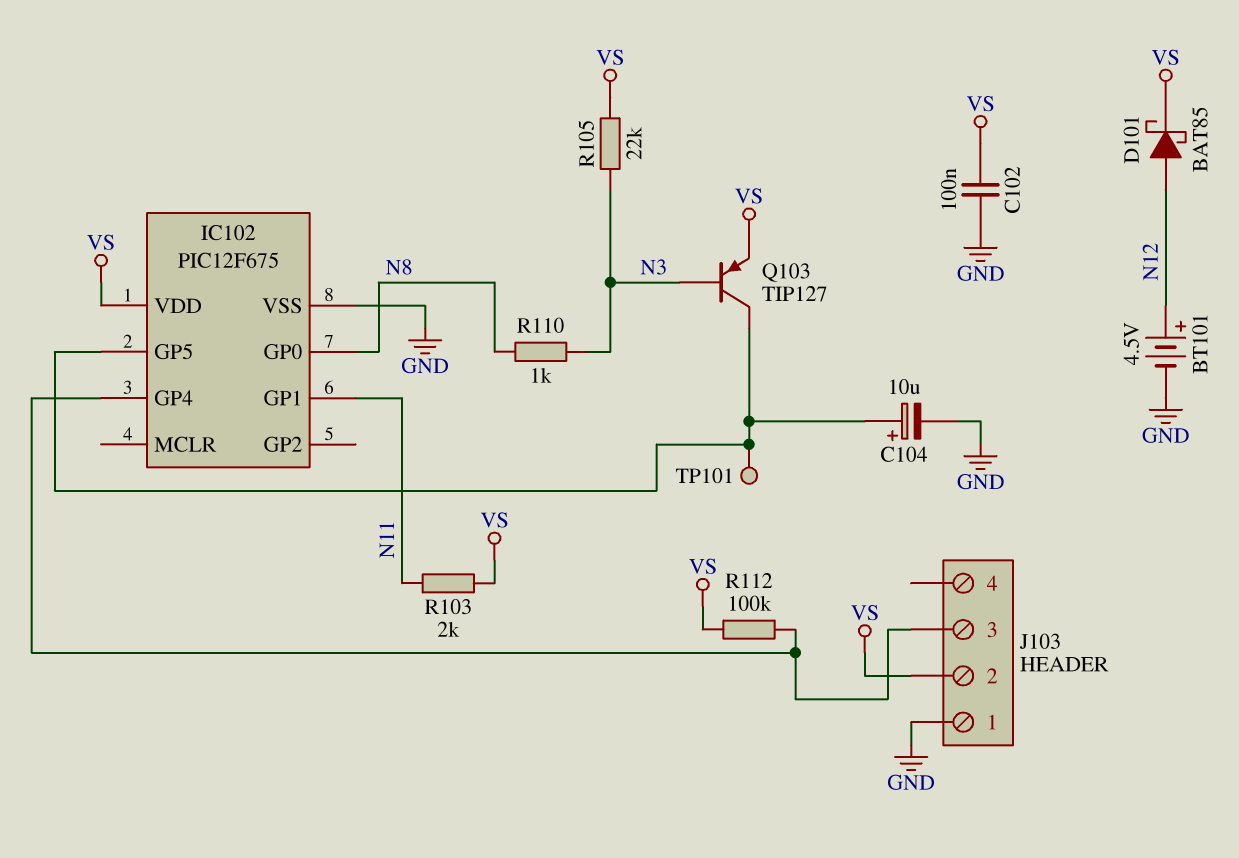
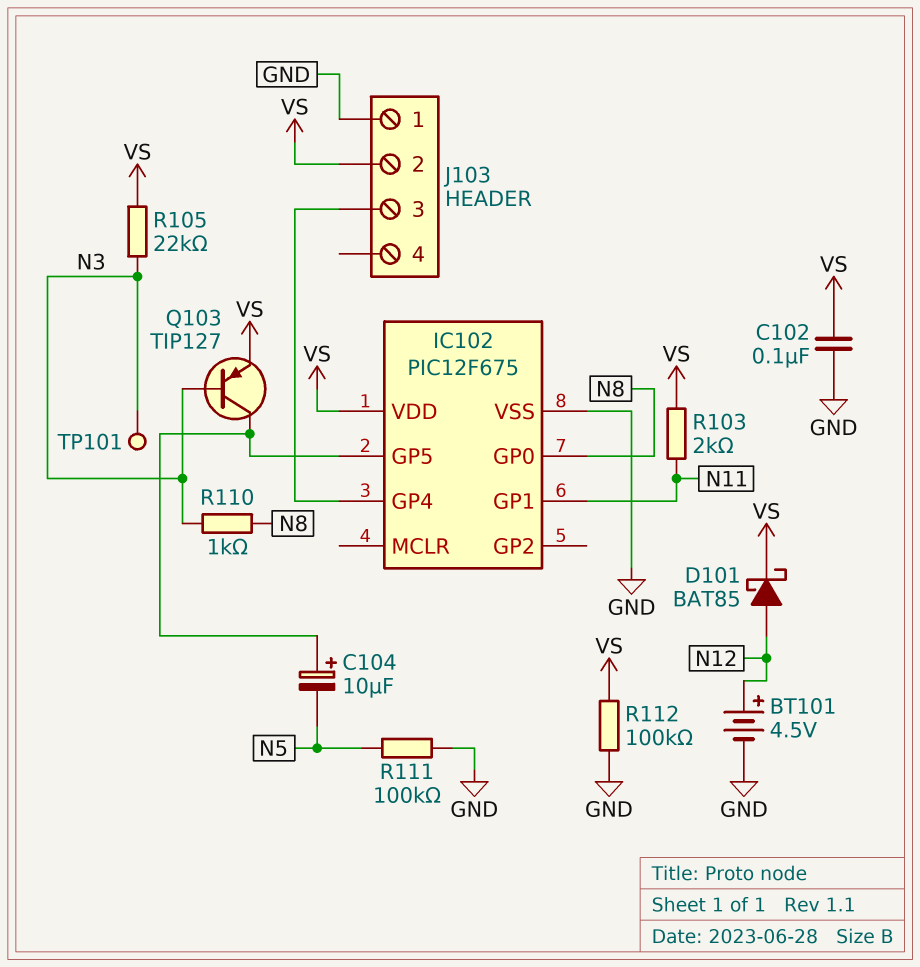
C104: 10uF (plus IC102/GP5, minus GND) -> 10uF (plus IC102/GP5, minus N5)
R111: none -> 100k (GND, N5)
R112: 100k (IC102/GP4, VS) -> 100k (GND, VS)
TP101: test point (IC102/GP5) -> test point (N3)

